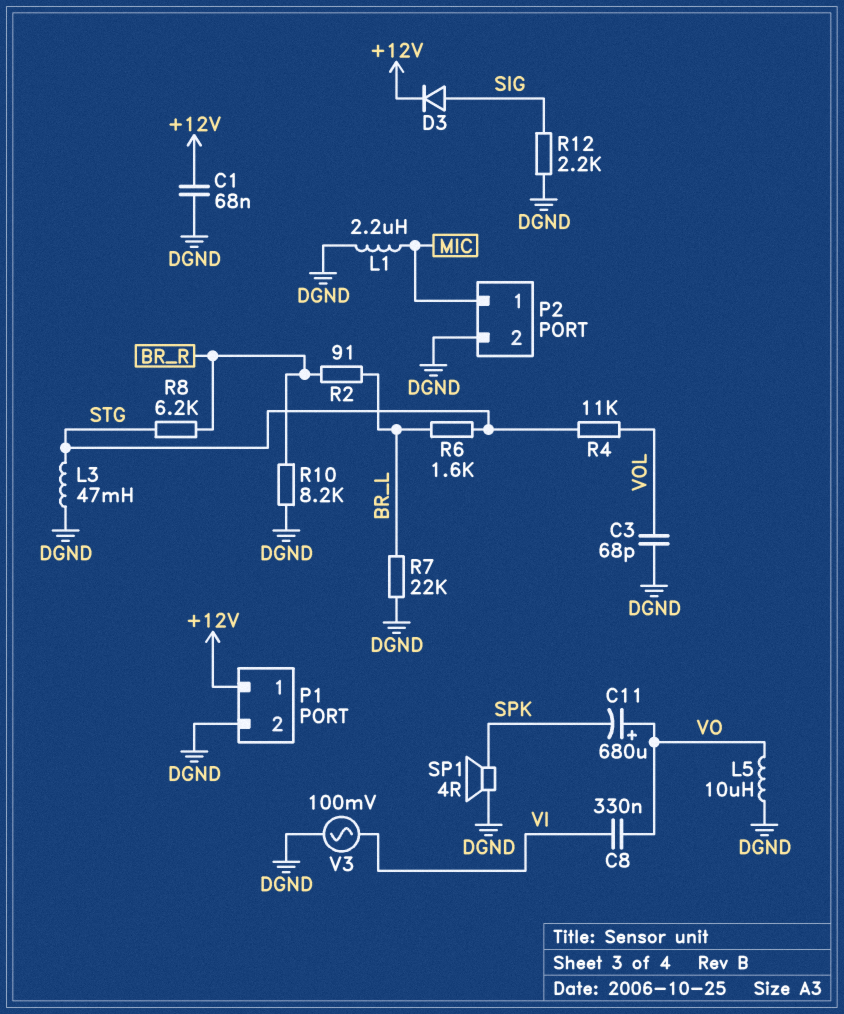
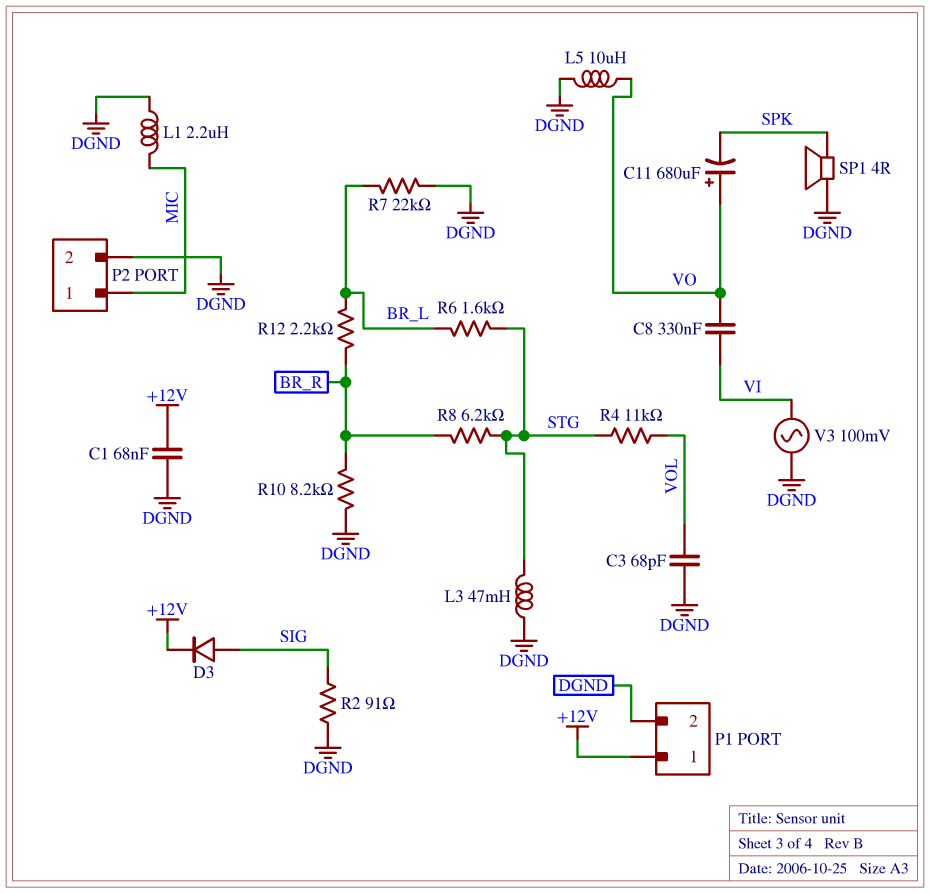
R2: 91 (BR_L, BR_R) -> 91 (DGND, SIG)
R12: 2.2k (DGND, SIG) -> 2.2k (BR_L, BR_R)

